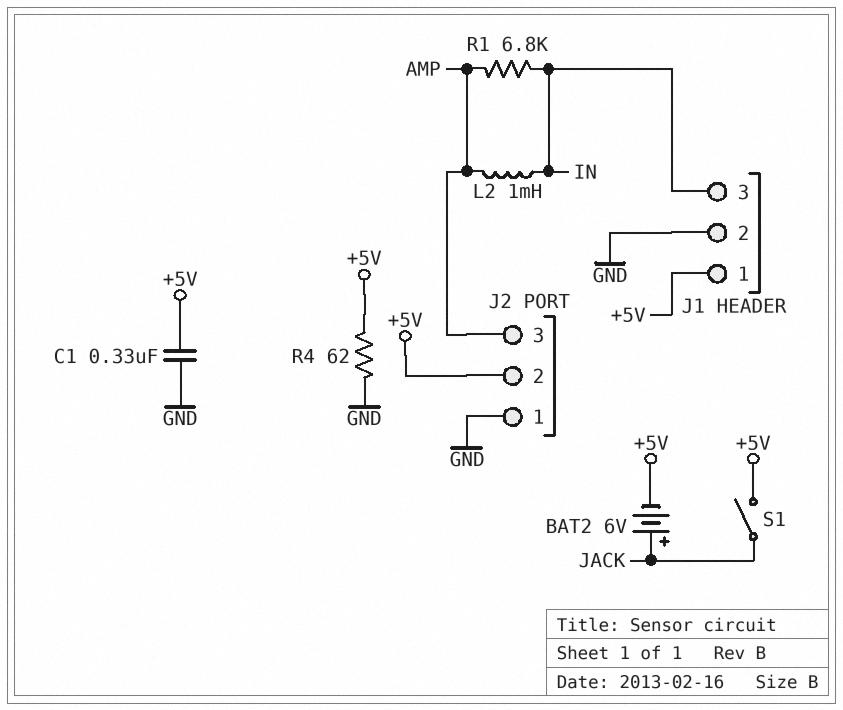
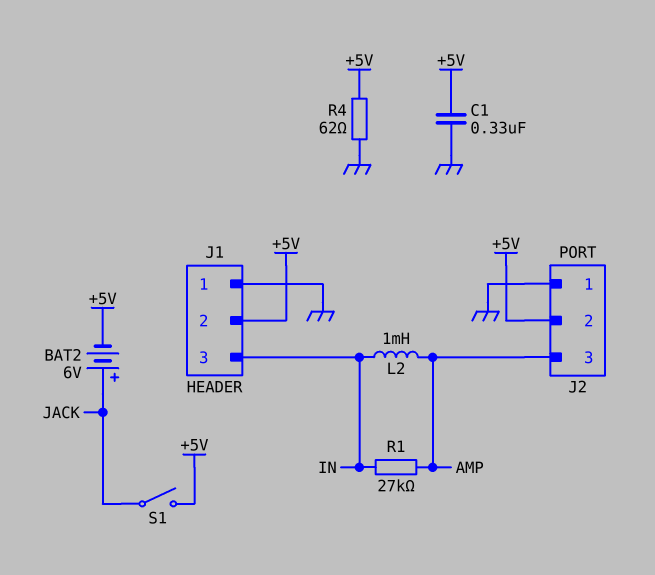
J1 pin 1: +5V -> GND
J1 pin 2: GND -> +5V
R1: 6.8k (AMP, IN) -> 27k (AMP, IN)

